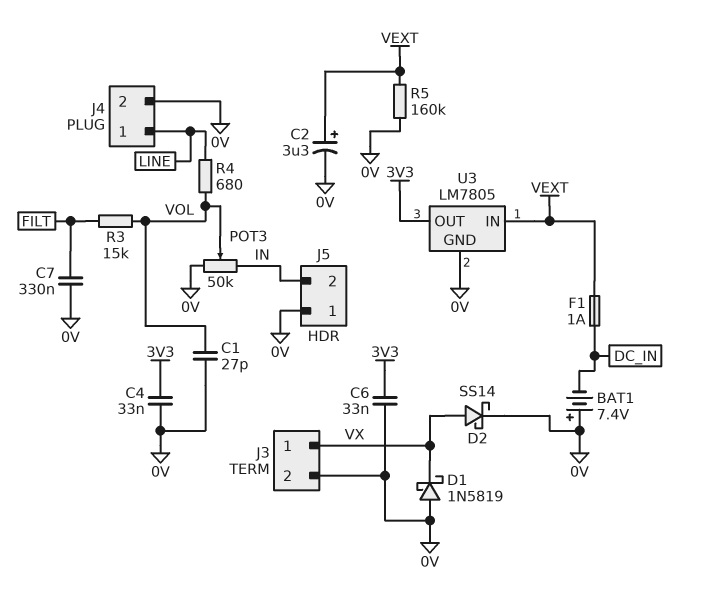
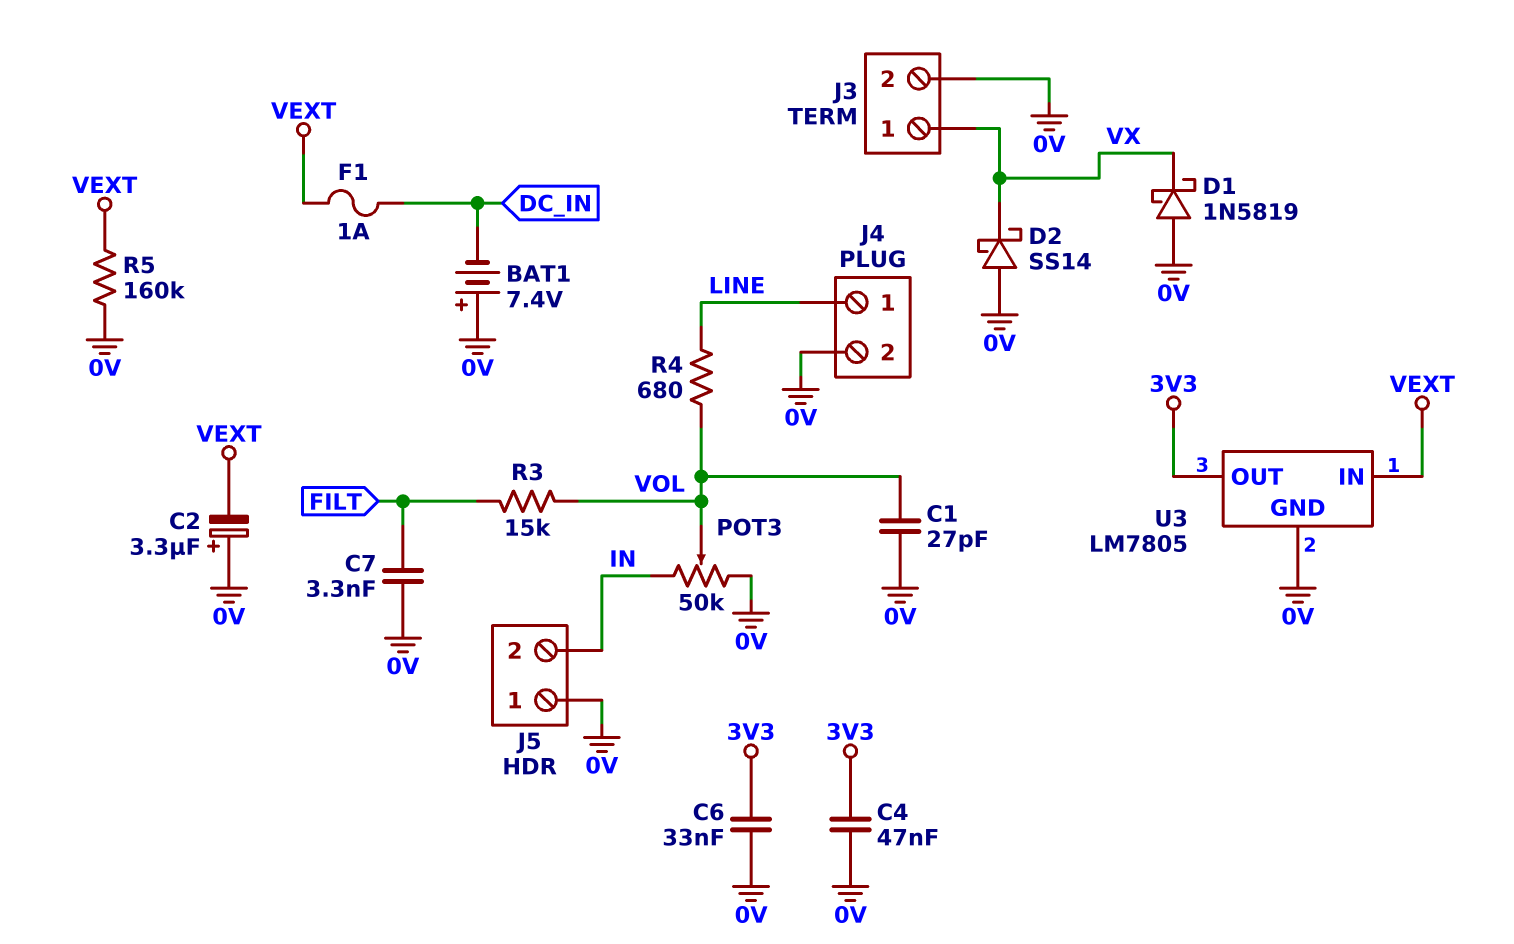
C2: 3.3uF (plus VEXT, minus 0V) -> 3.3uF (plus 0V, minus VEXT)
C4: 33nF (0V, 3V3) -> 47nF (0V, 3V3)
C7: 330nF (0V, FILT) -> 3.3nF (0V, FILT)
D2: schottky SS14 (A VX, K 0V) -> schottky SS14 (A 0V, K VX)

